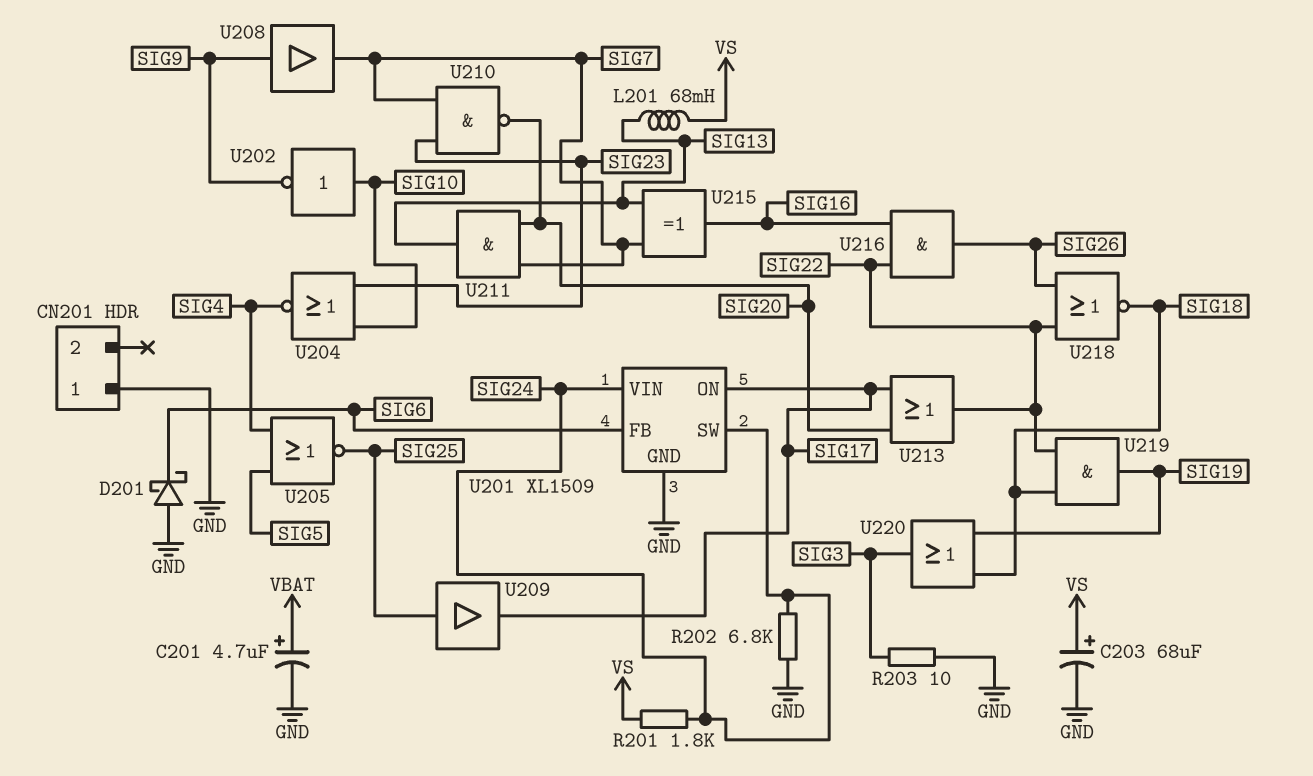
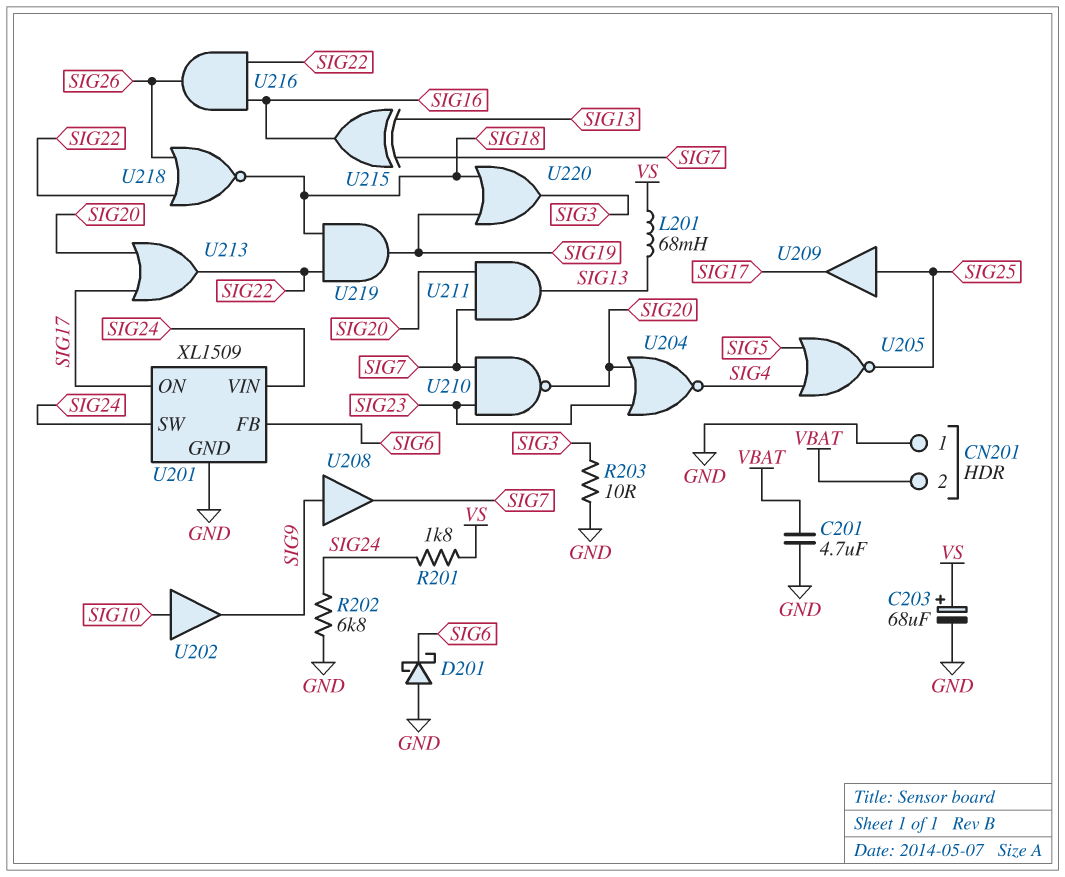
C201: 4.7uF (plus VBAT, minus GND) -> 4.7uF (GND, VBAT)
CN201 pin 2: none -> VBAT
U202: NOT (in SIG10, out SIG9) -> buffer (in SIG10, out SIG9)
U204: NOR (in SIG10, in SIG23, out SIG4) -> NOR (in SIG20, in SIG23, out SIG4)

